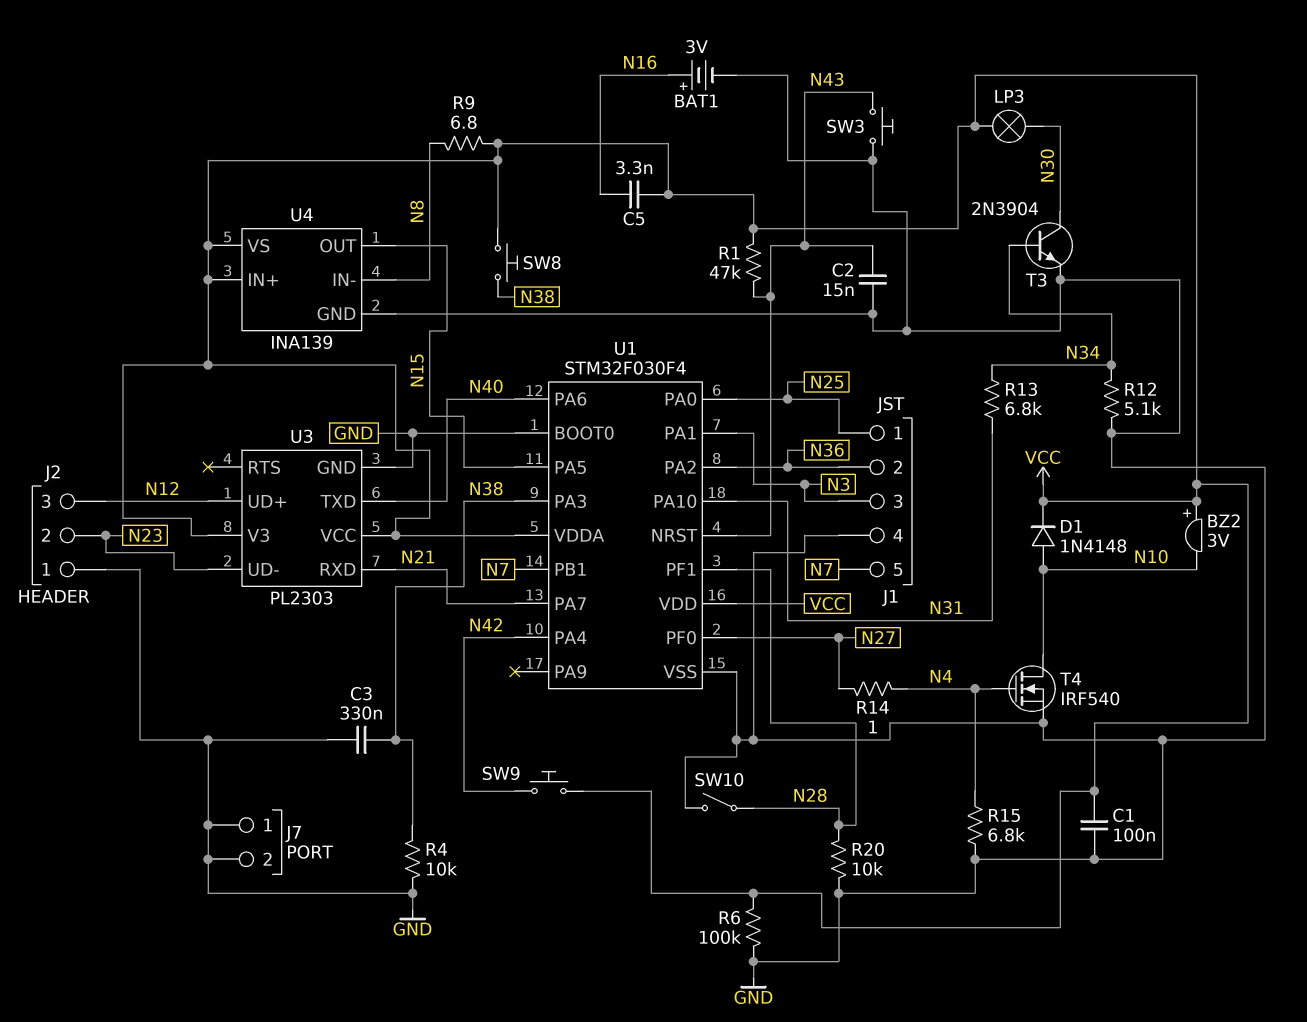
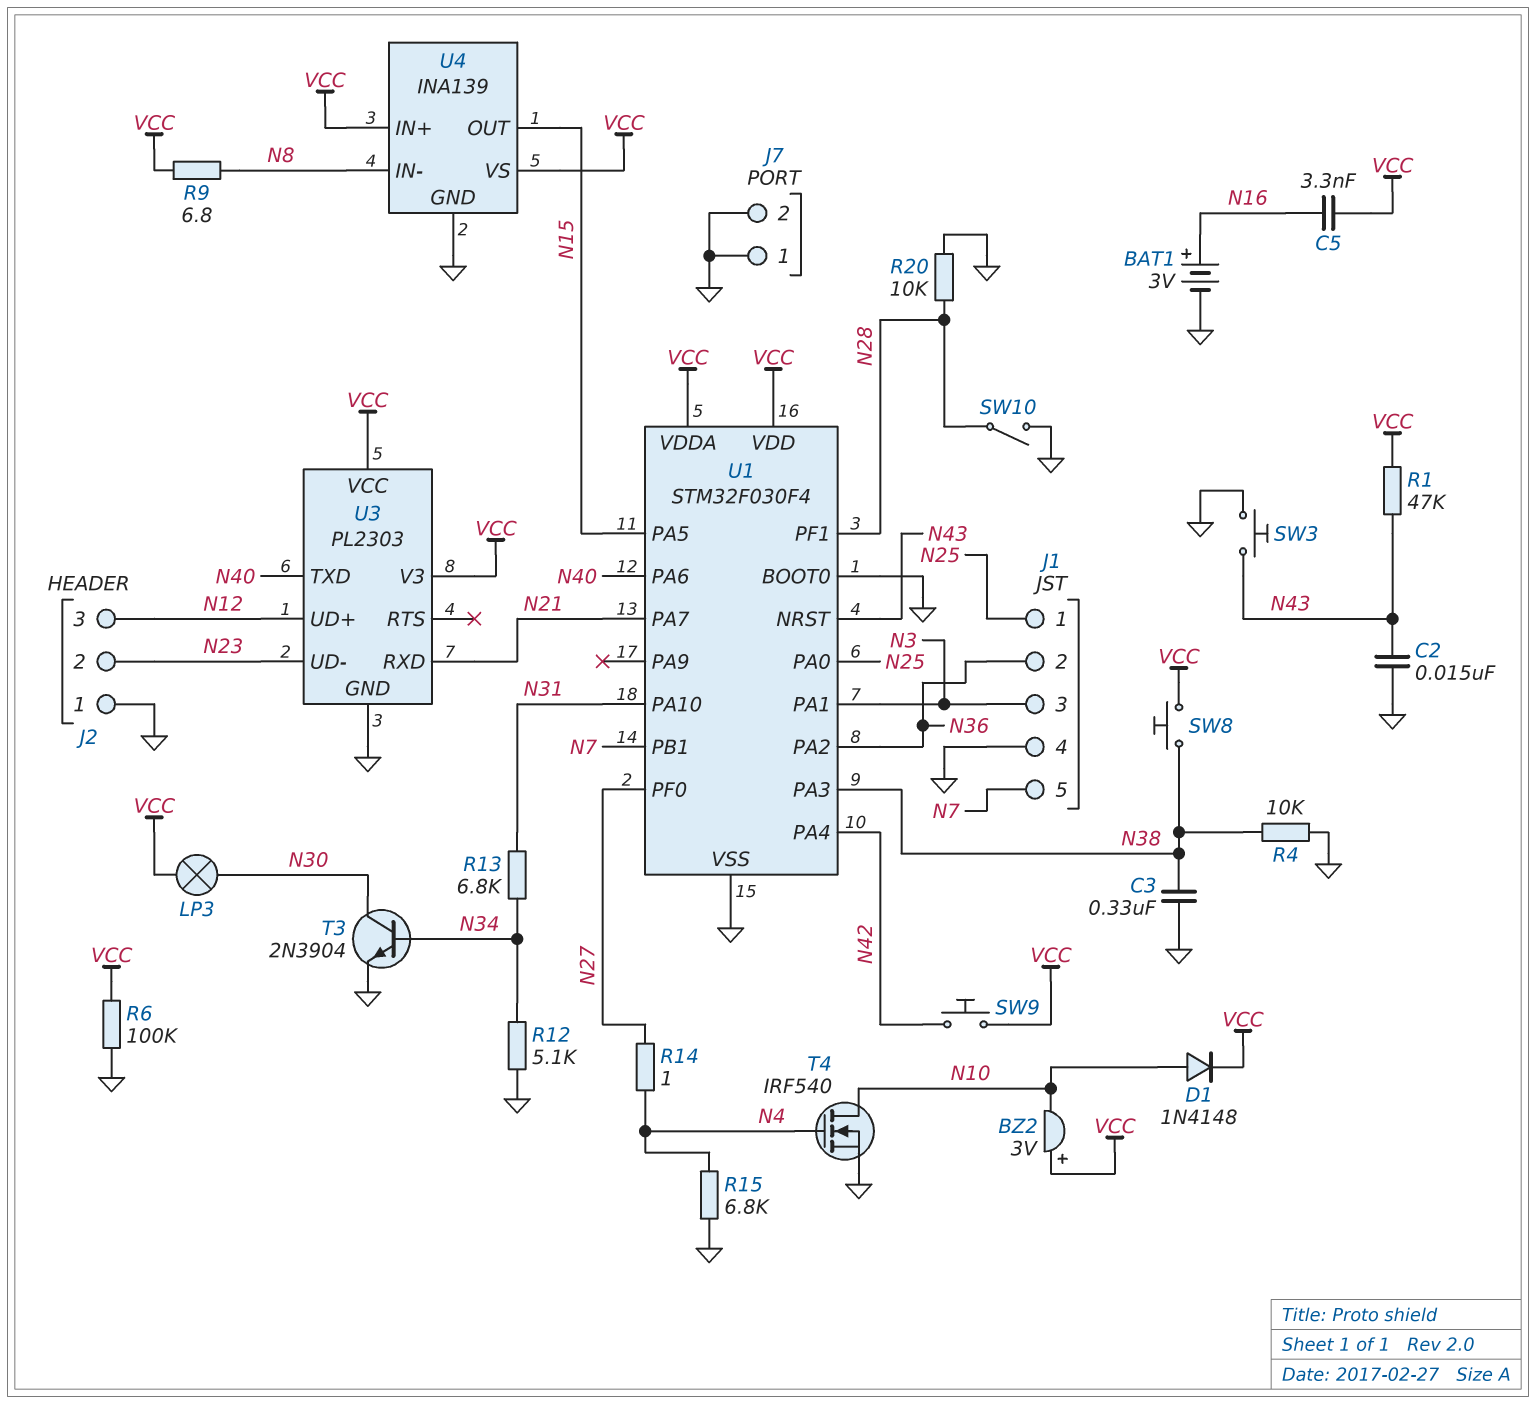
C1: 100nF (GND, VCC) -> none

